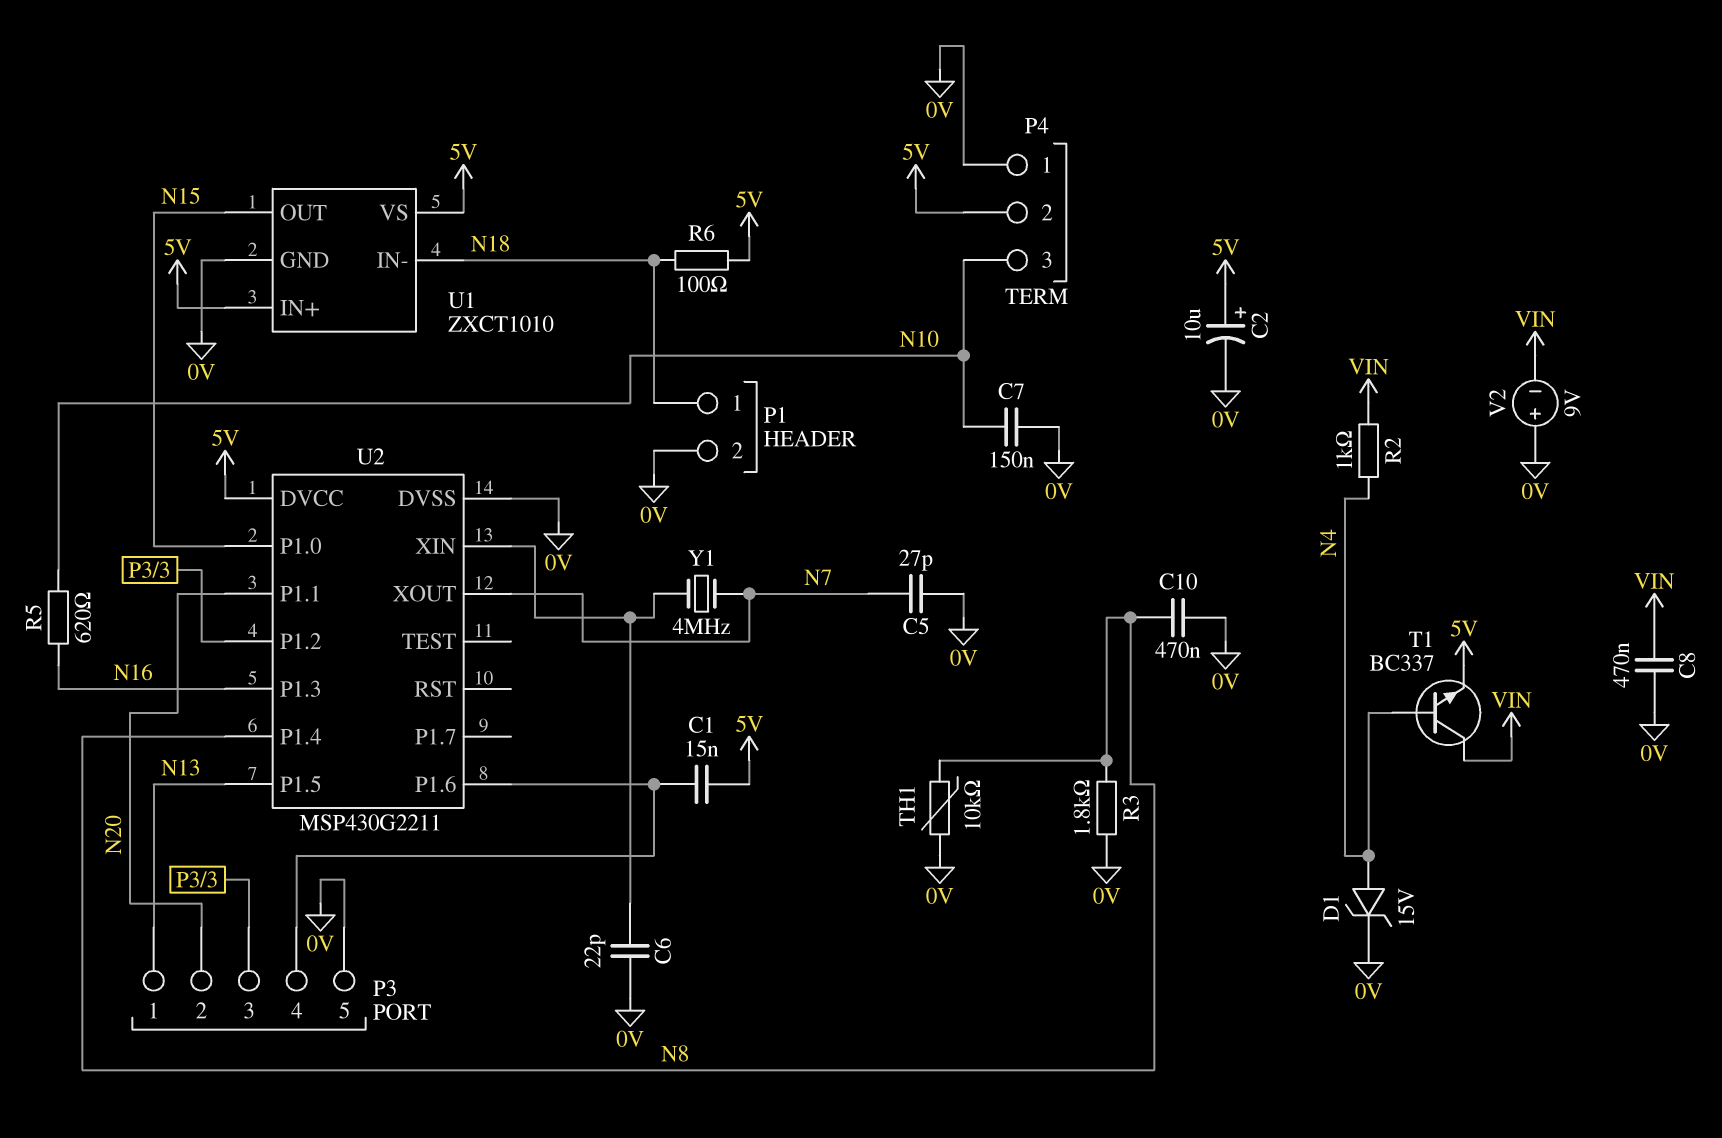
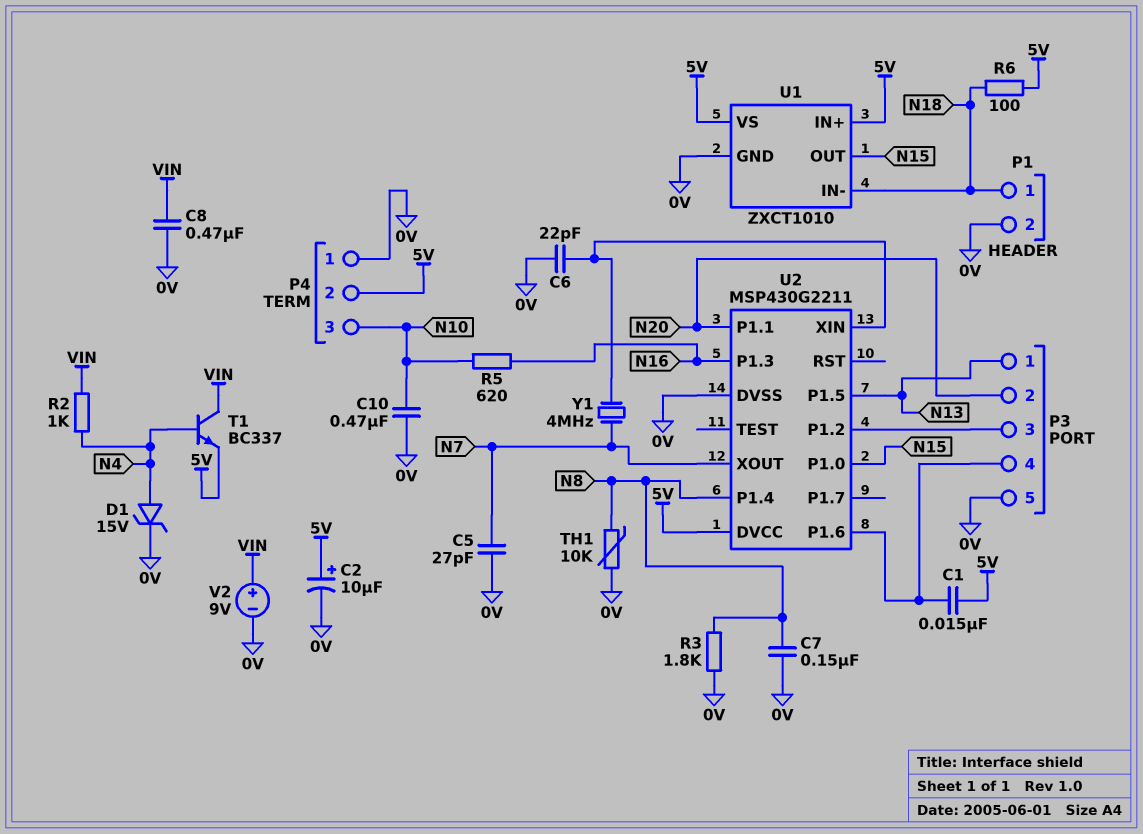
C7: 150nF (0V, N10) -> 150nF (0V, N8)
C10: 470nF (0V, N8) -> 470nF (0V, N10)
V2: 9V (plus 0V, minus VIN) -> 9V (plus VIN, minus 0V)

